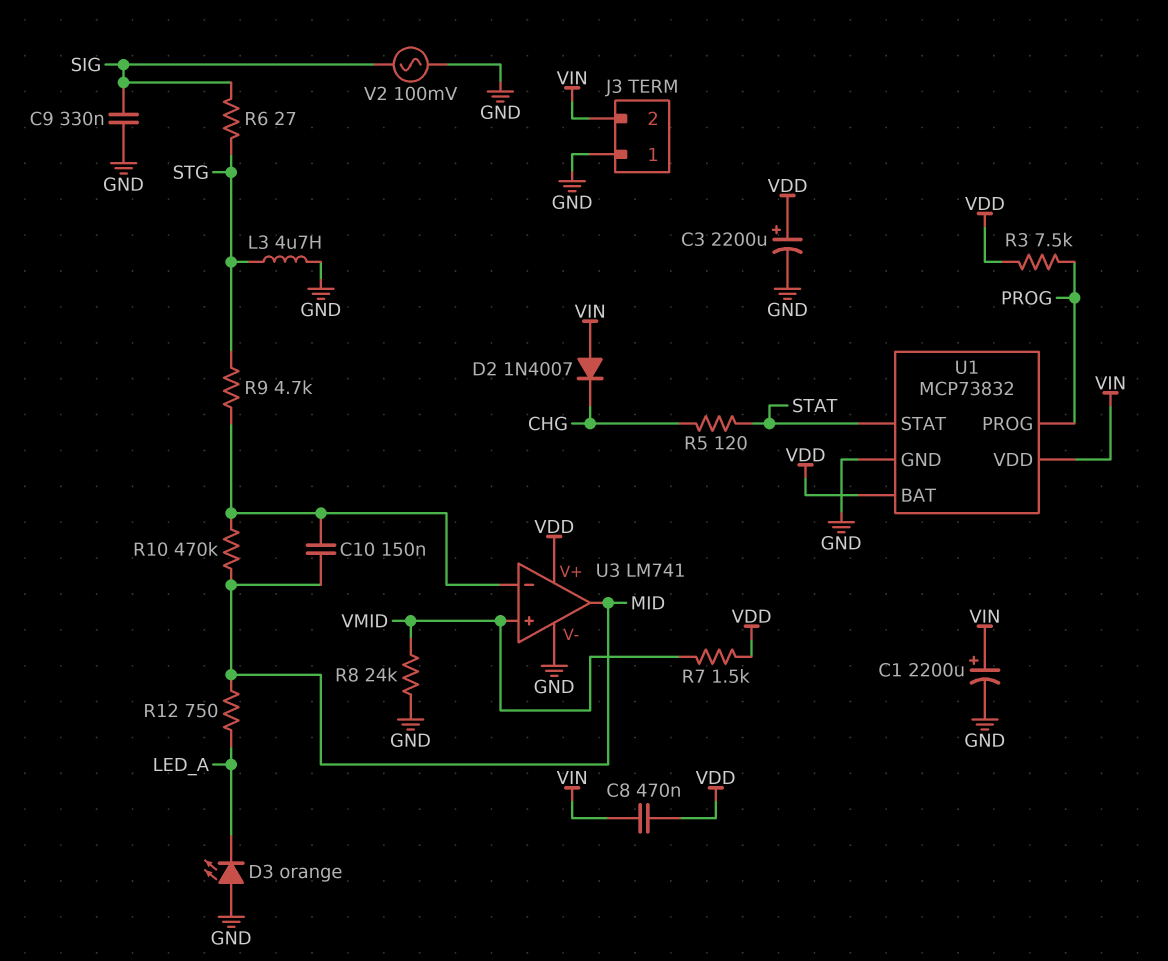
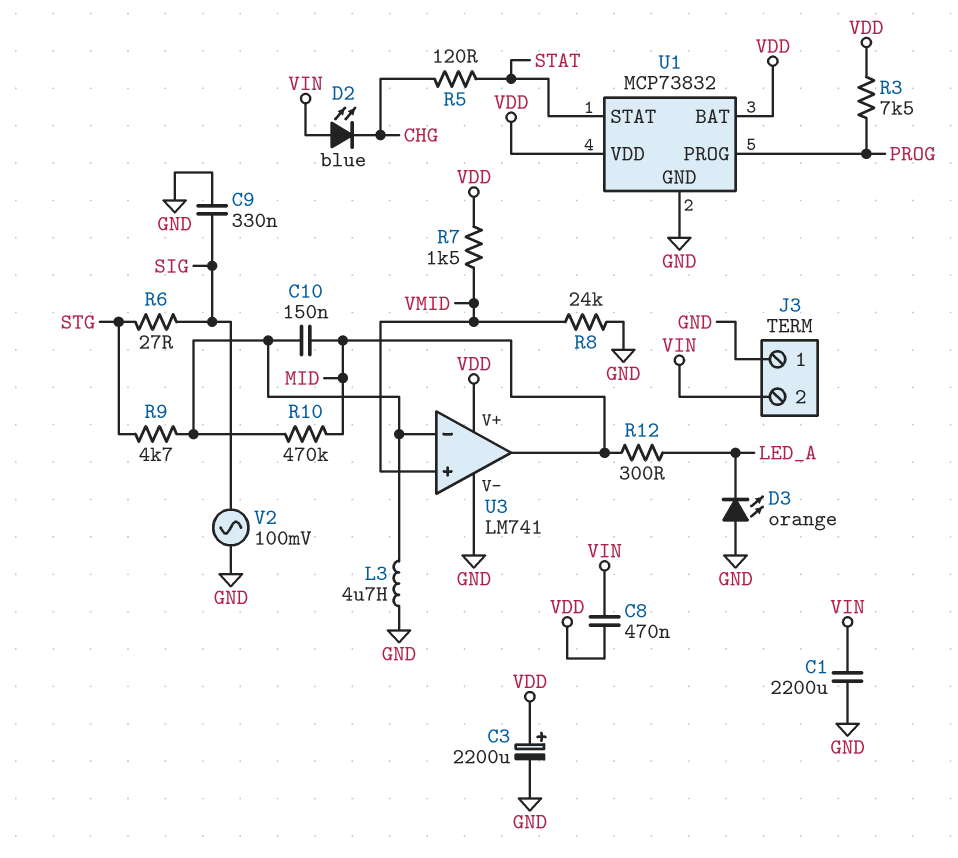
C1: 2200uF (plus VIN, minus GND) -> 2200uF (GND, VIN)
D2: diode 1N4007 (A VIN, K CHG) -> LED blue (A VIN, K CHG)
L3: 4.7uH (GND, STG) -> 4.7uH (GND, U3/in-)
R12: 750 (LED_A, MID) -> 300 (LED_A, MID)
U1 pin VDD: VIN -> VDD

